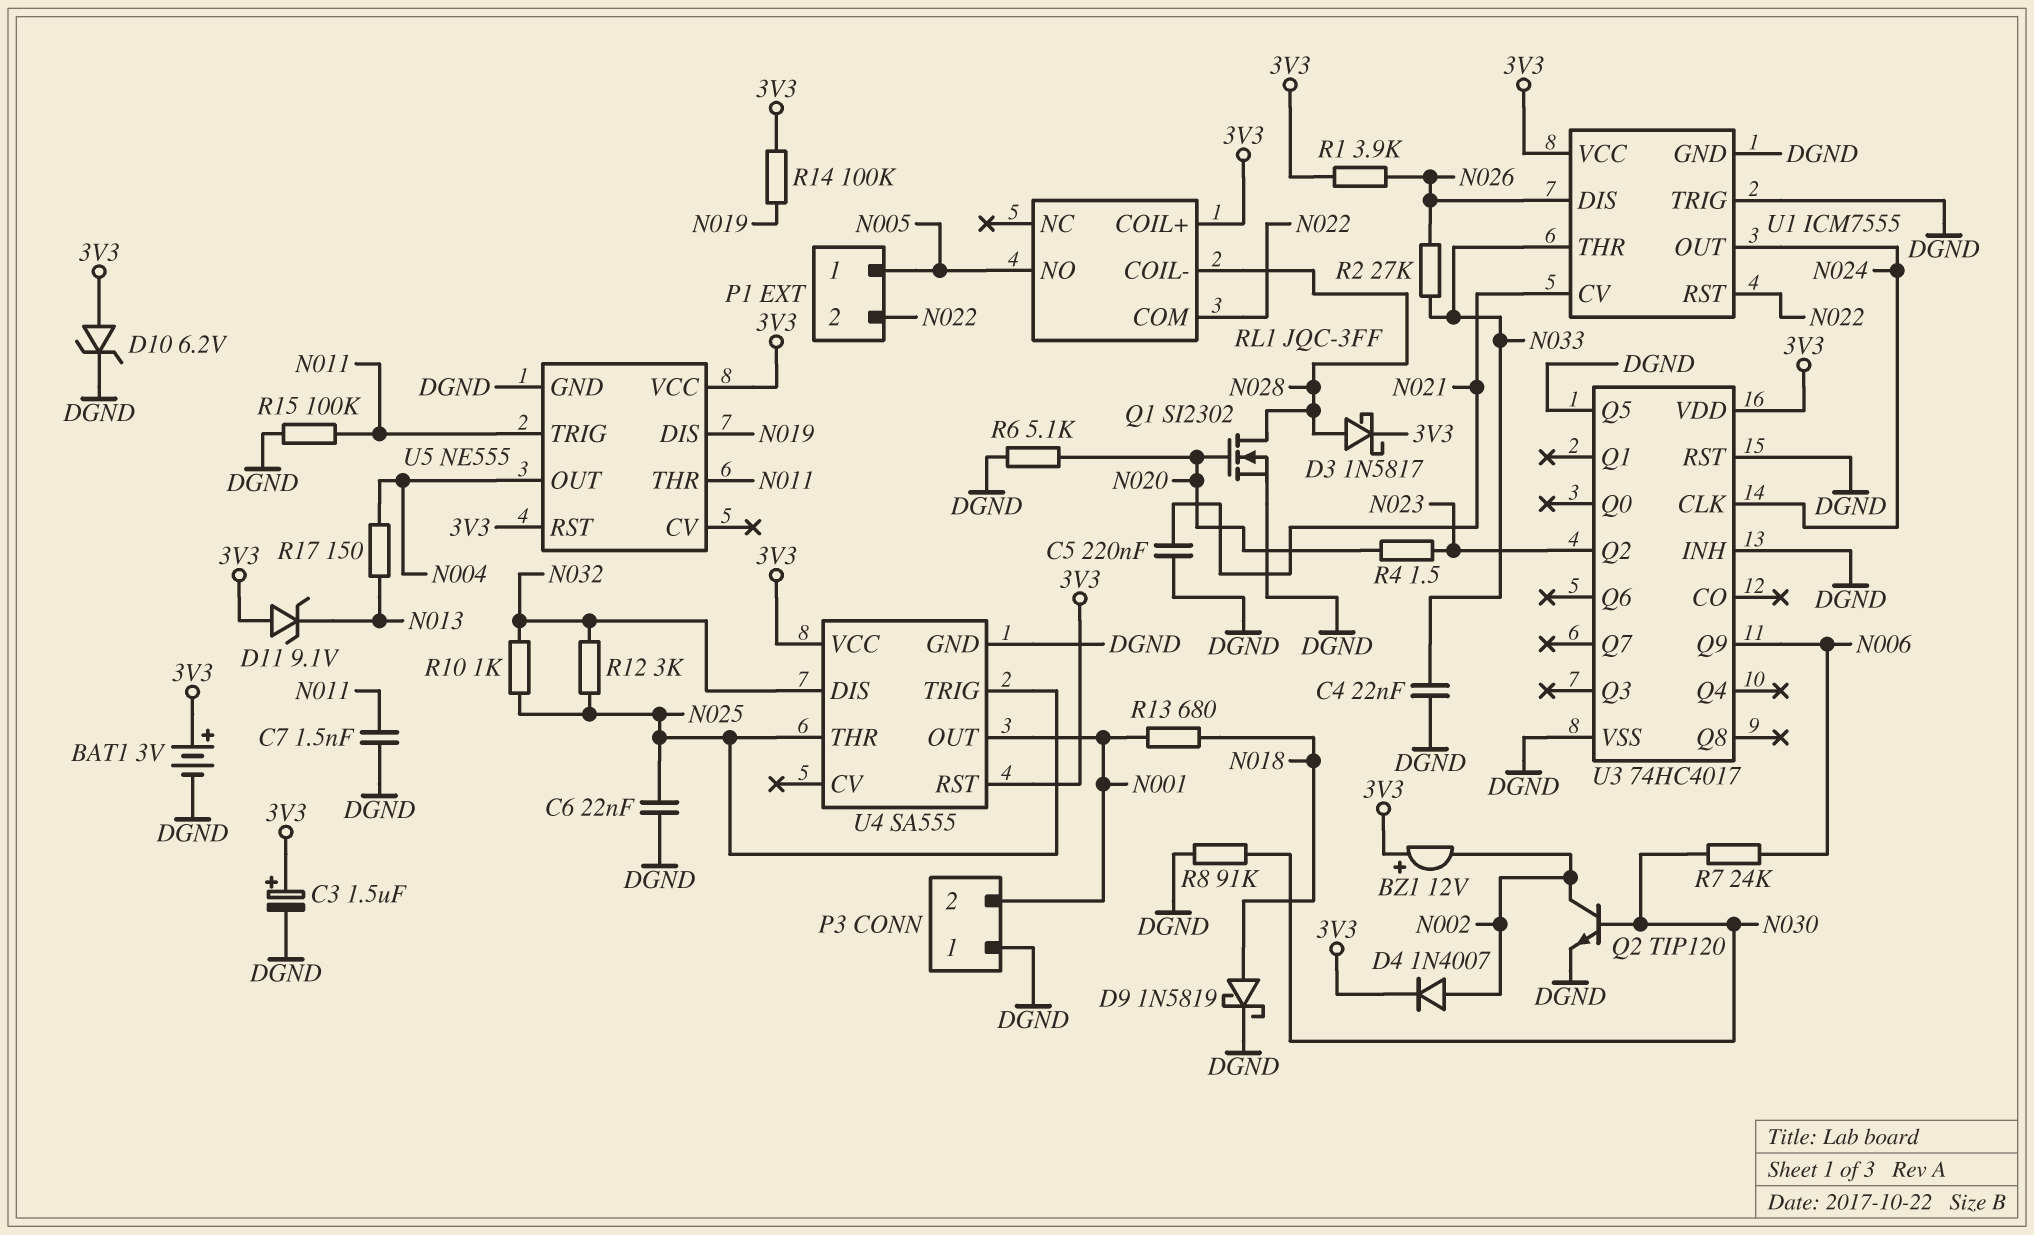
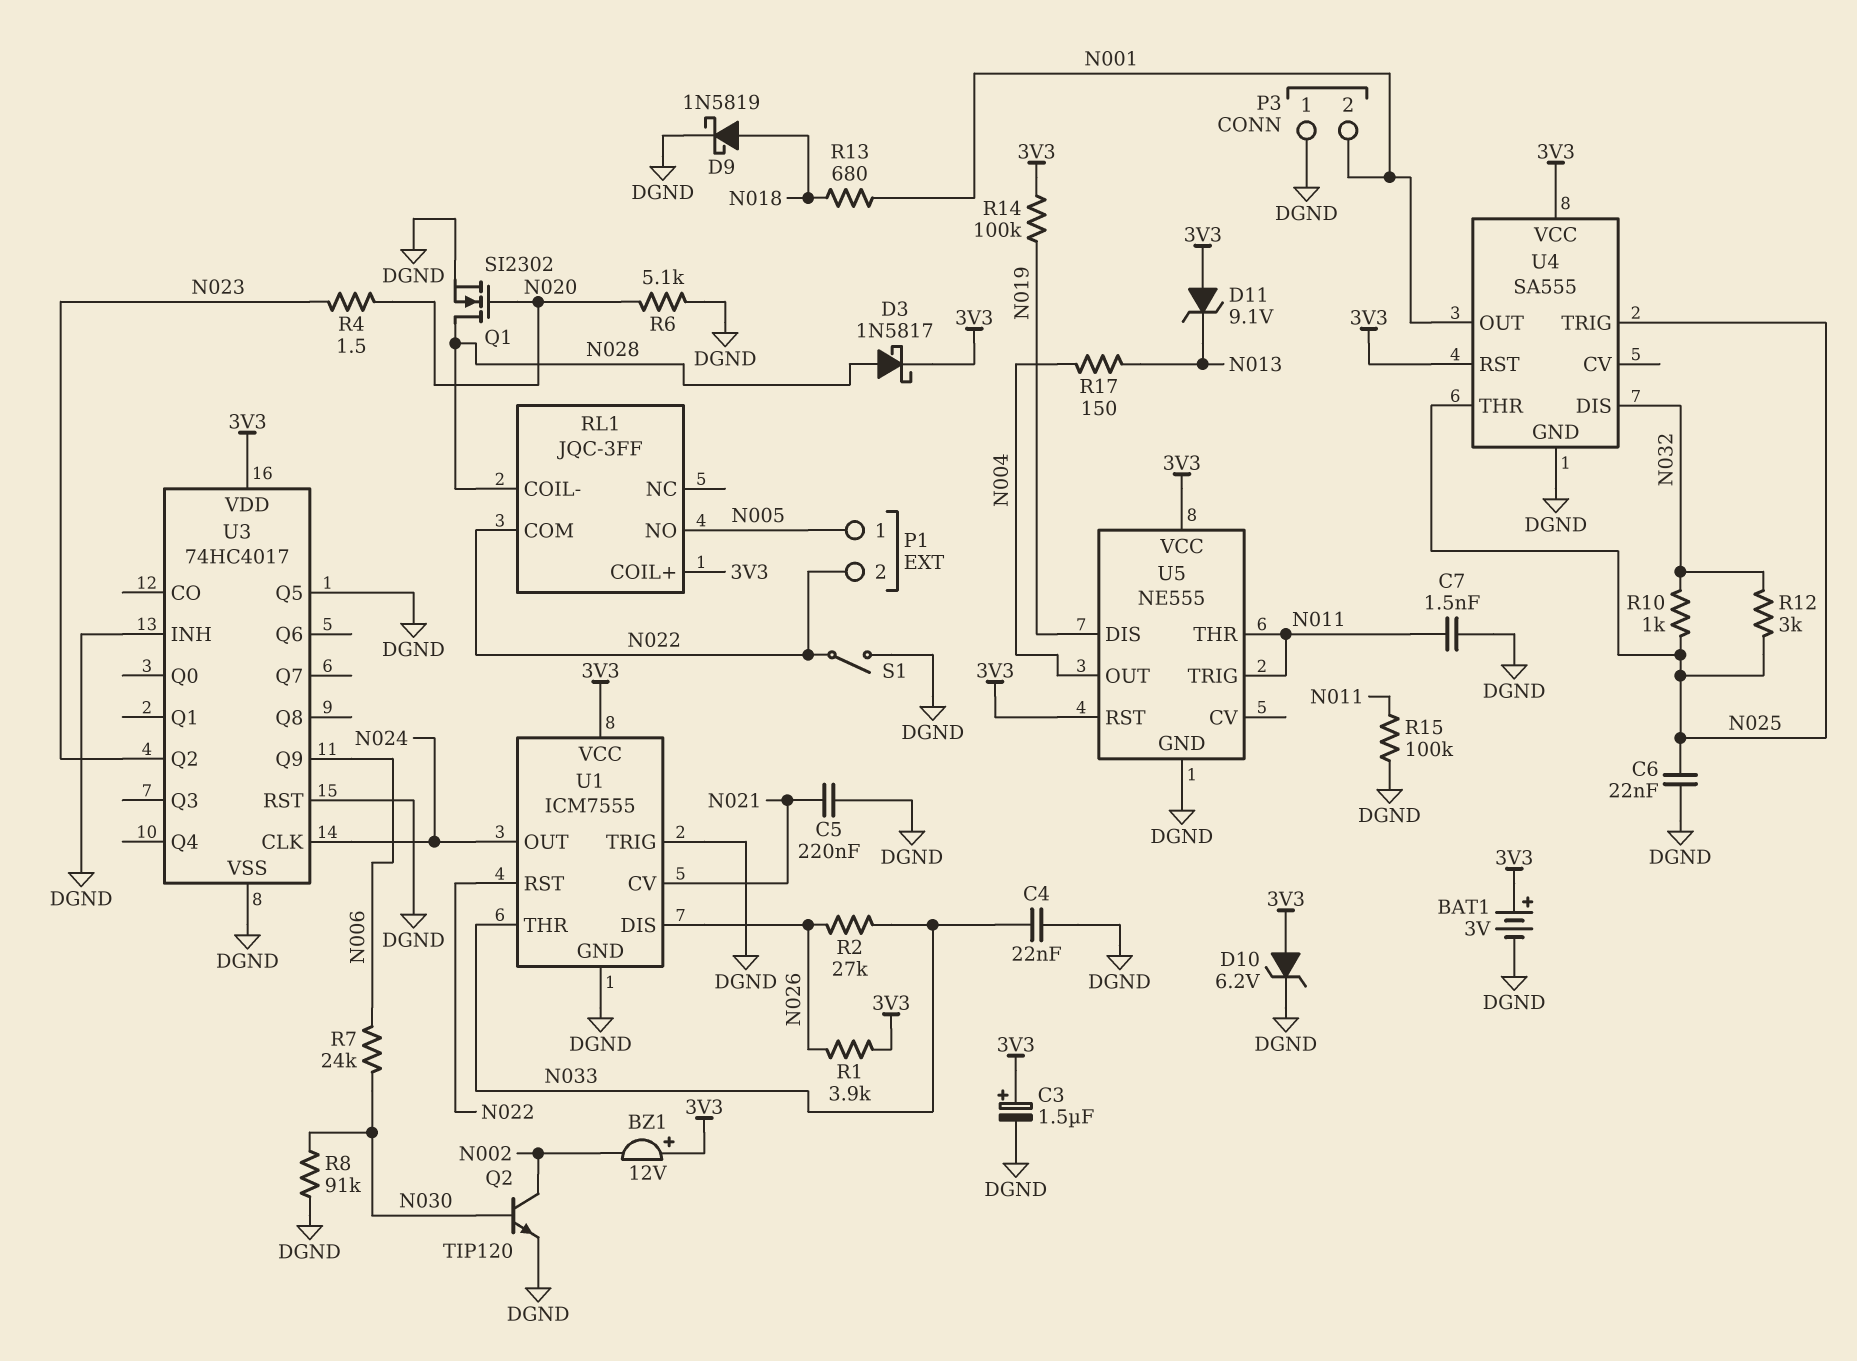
D4: diode 1N4007 (A N002, K 3V3) -> none
S1: none -> switch (DGND, N022)

